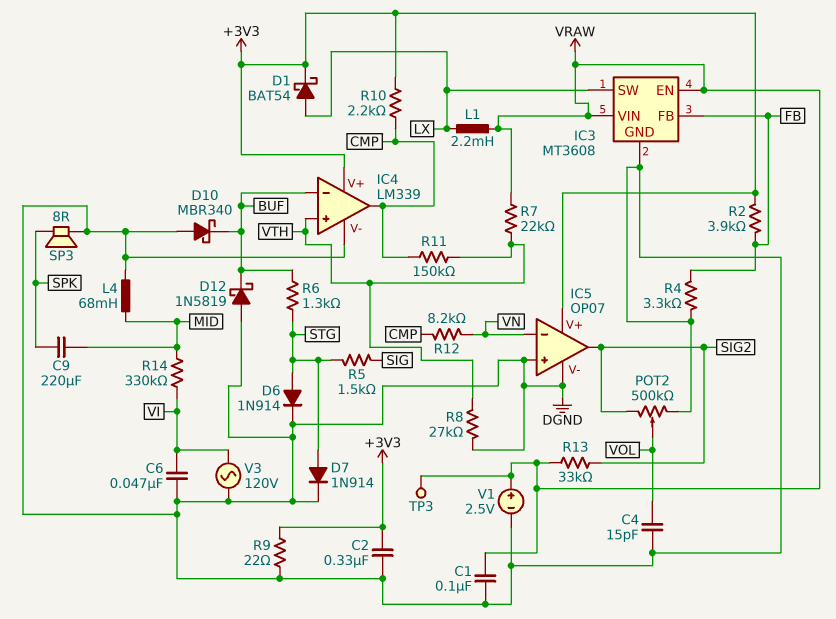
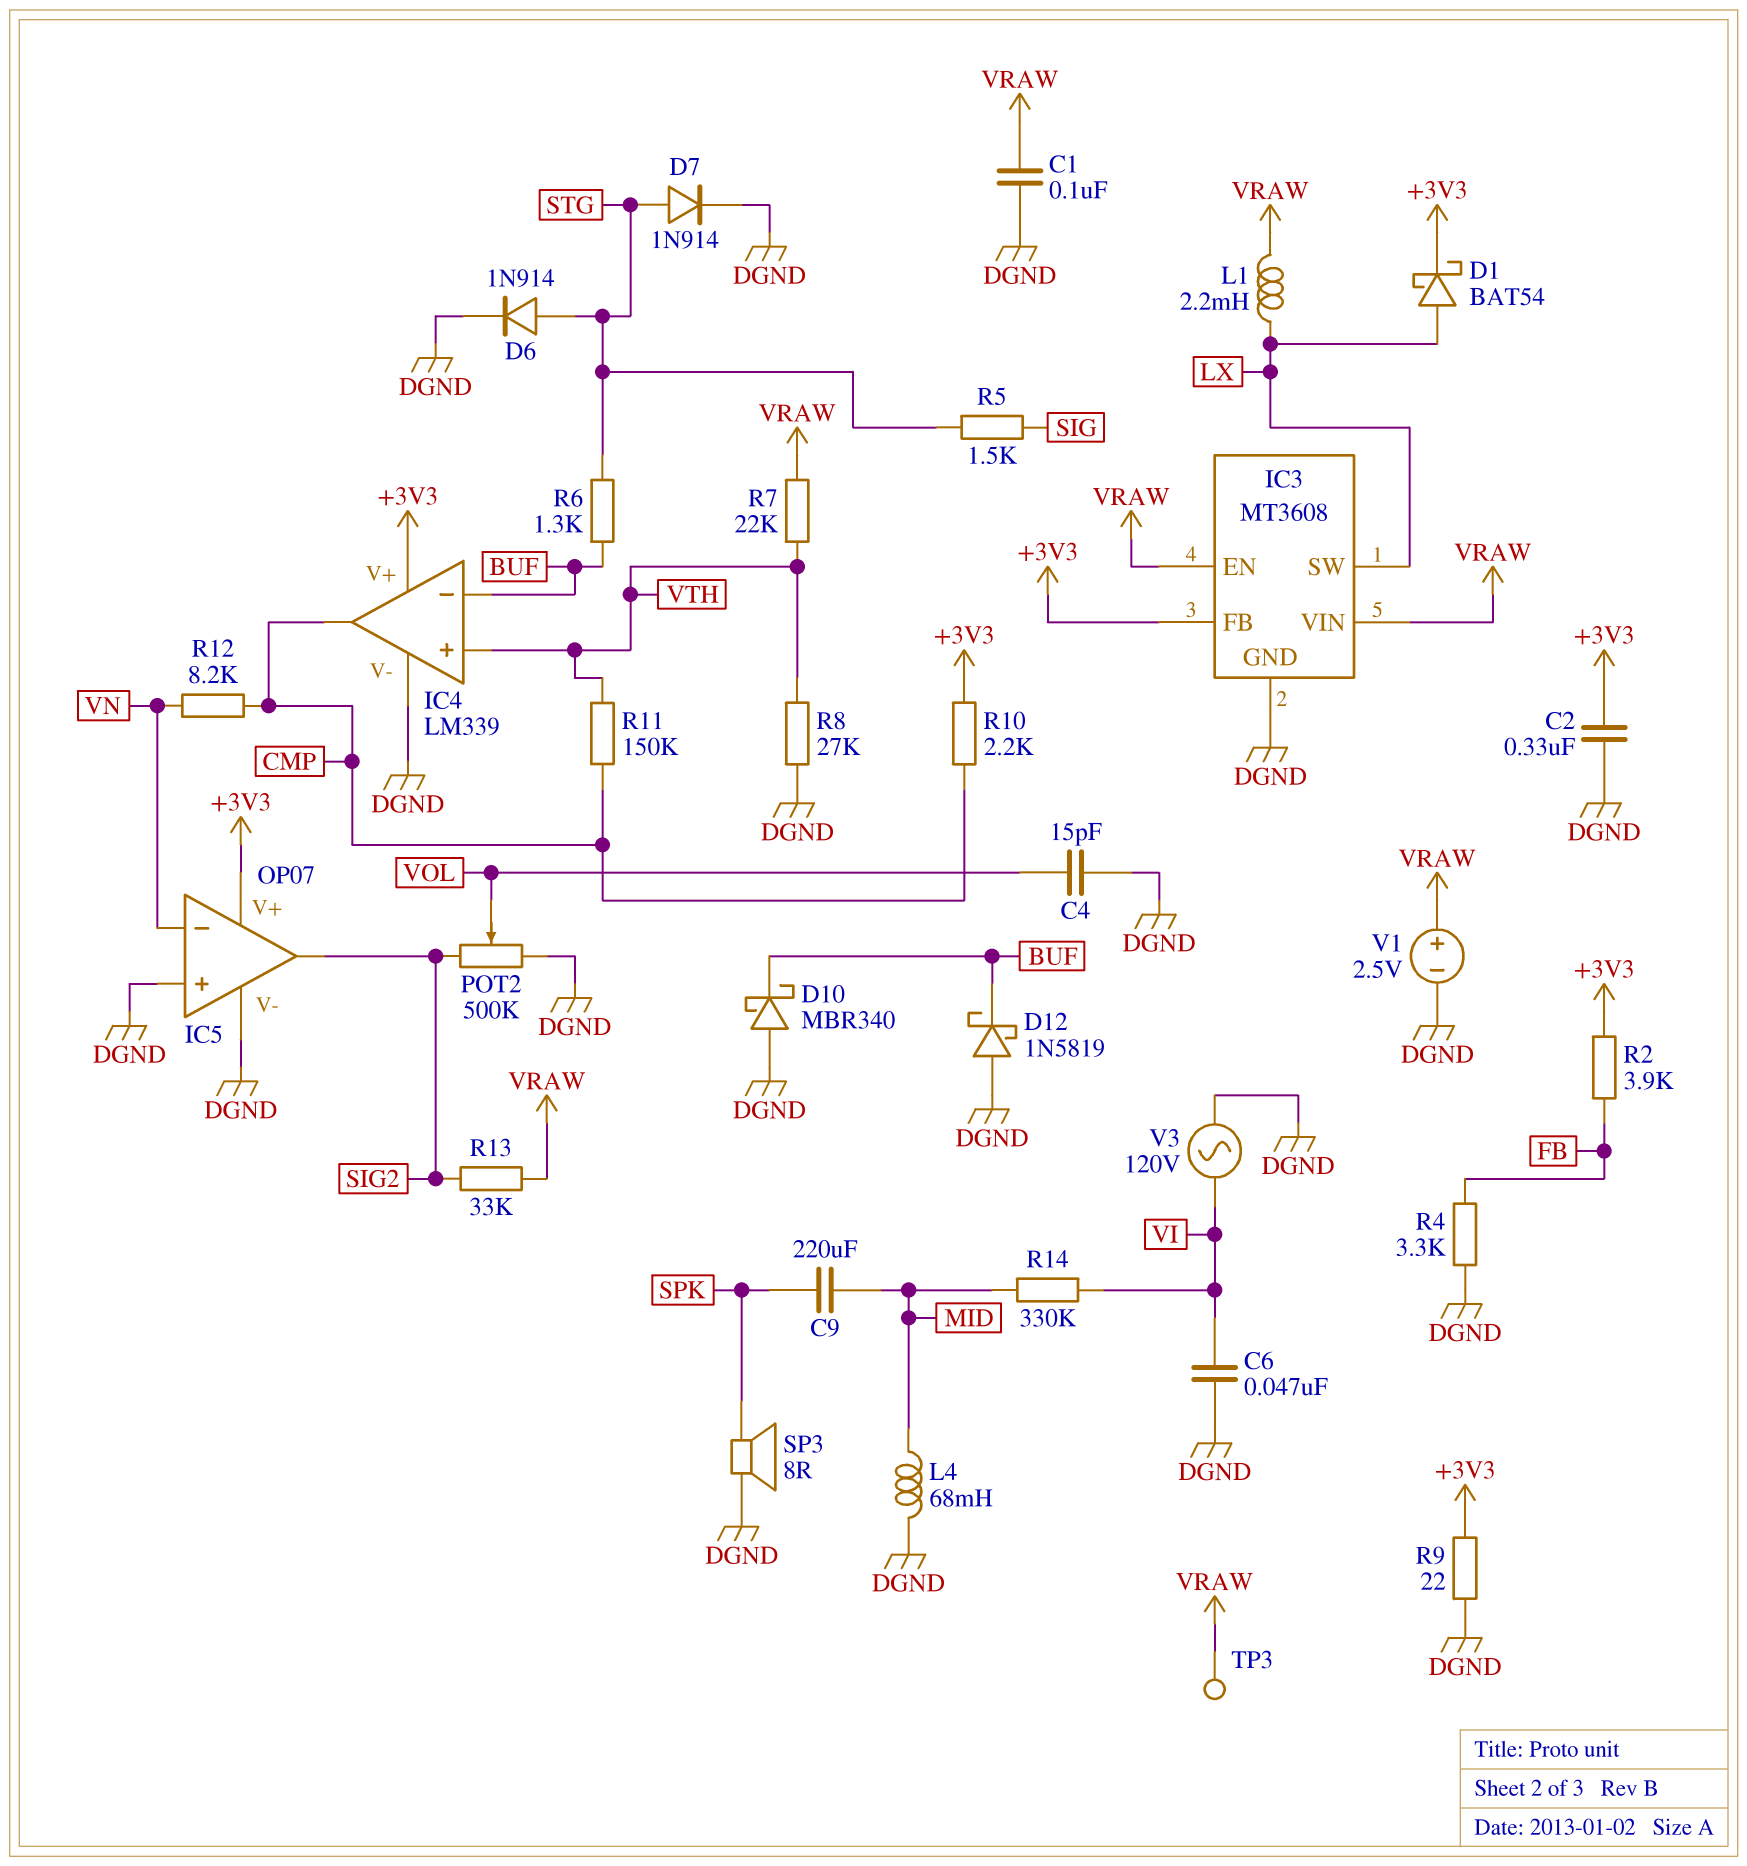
IC3 pin FB: FB -> +3V3

